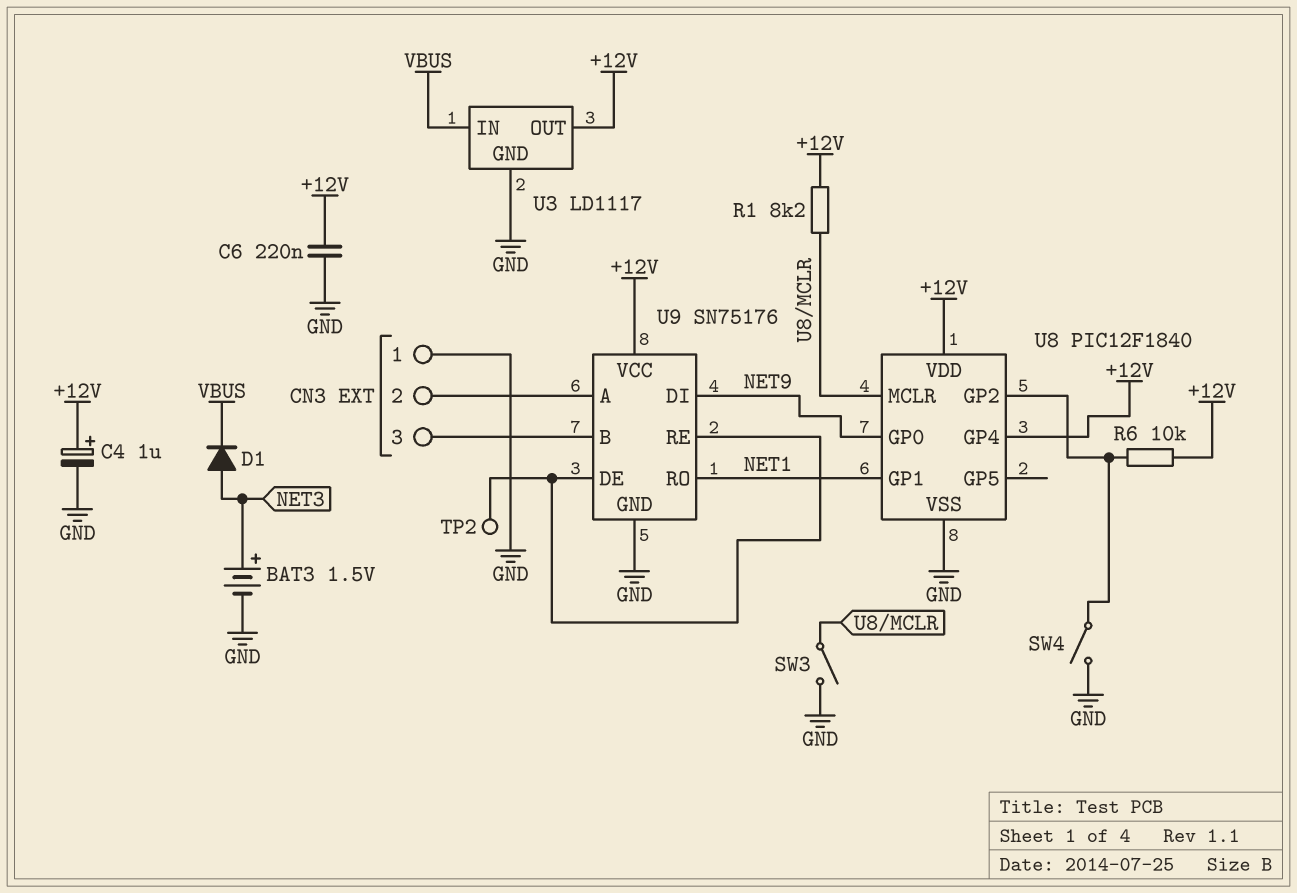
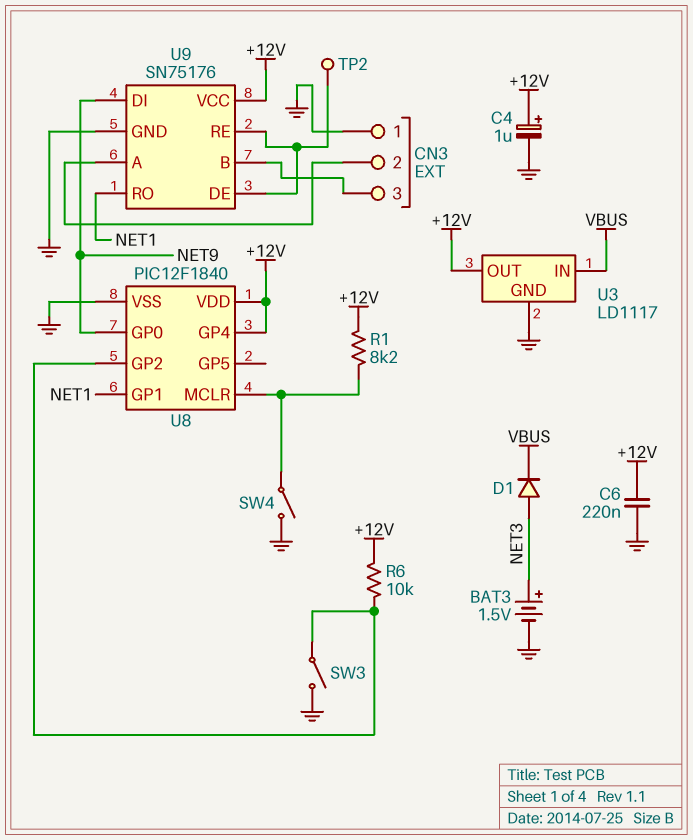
SW3: switch (GND, U8/MCLR) -> switch (GND, U8/GP2)
SW4: switch (GND, U8/GP2) -> switch (GND, U8/MCLR)

